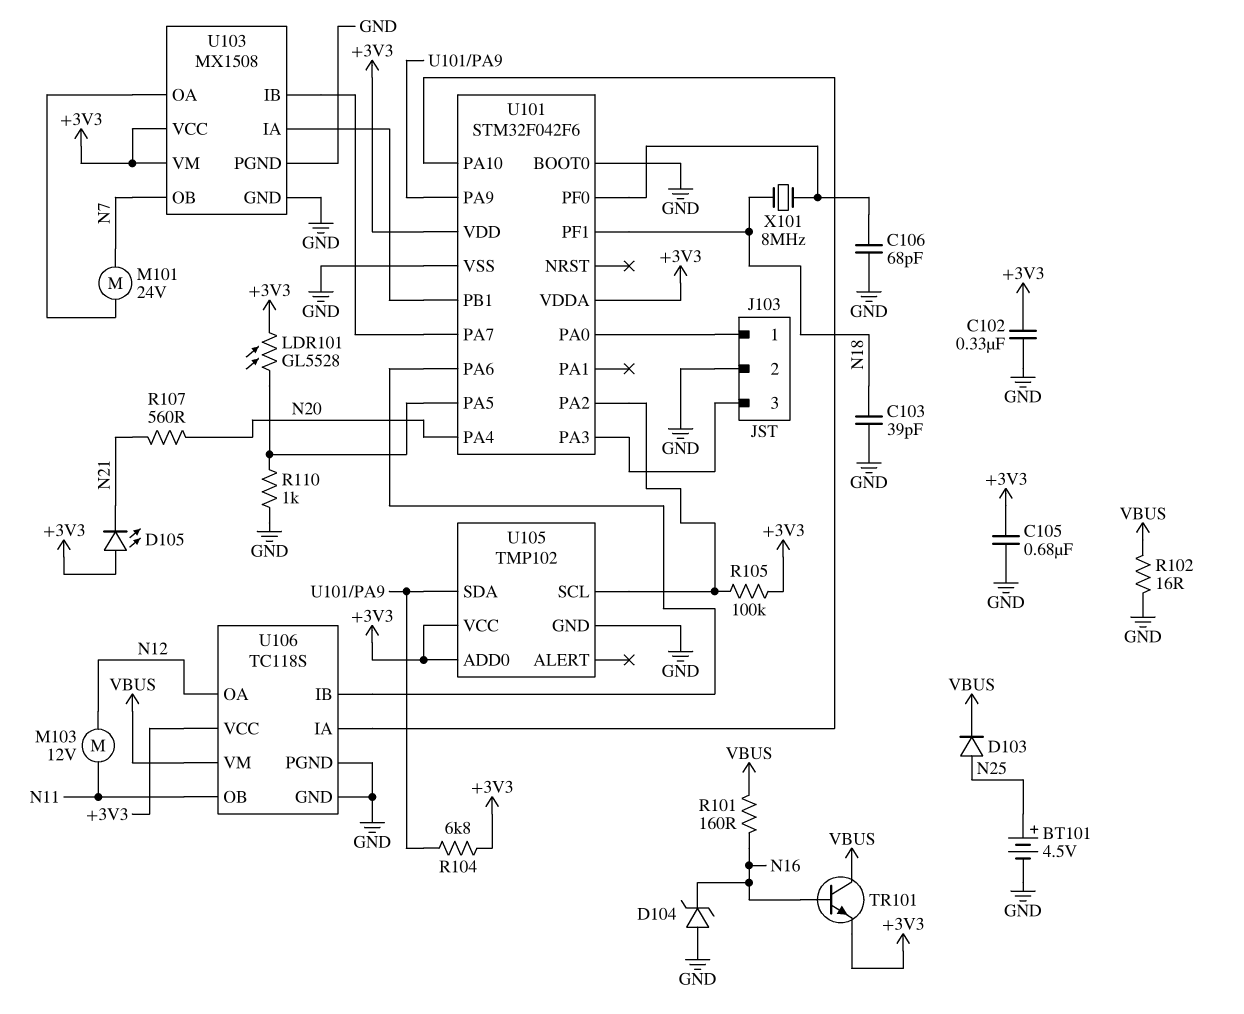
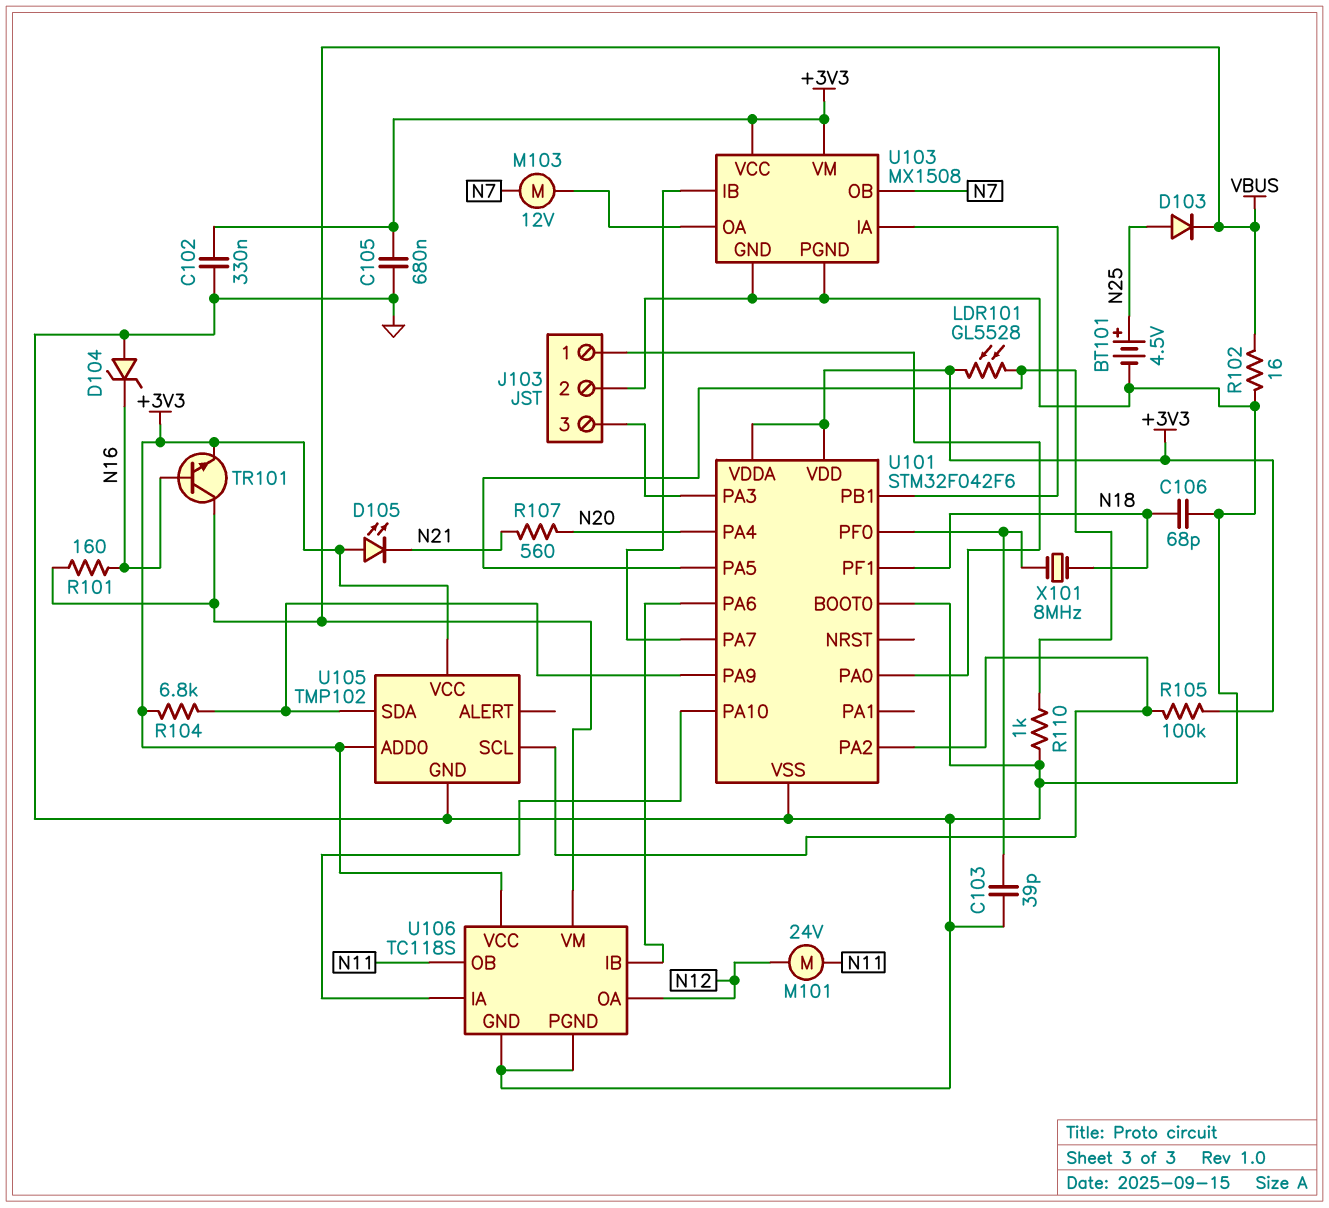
C103: 39pF (GND, N18) -> 39pF (GND, U101/PF0)
C106: 68pF (GND, U101/PF0) -> 68pF (GND, N18)
M101: motor 24V (N7, U103/OA) -> motor 24V (N11, N12)
M103: motor 12V (N11, N12) -> motor 12V (N7, U103/OA)

